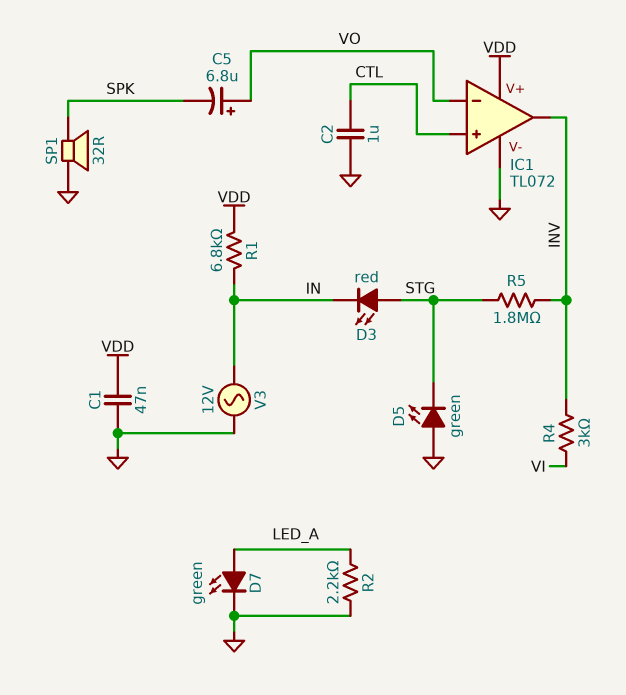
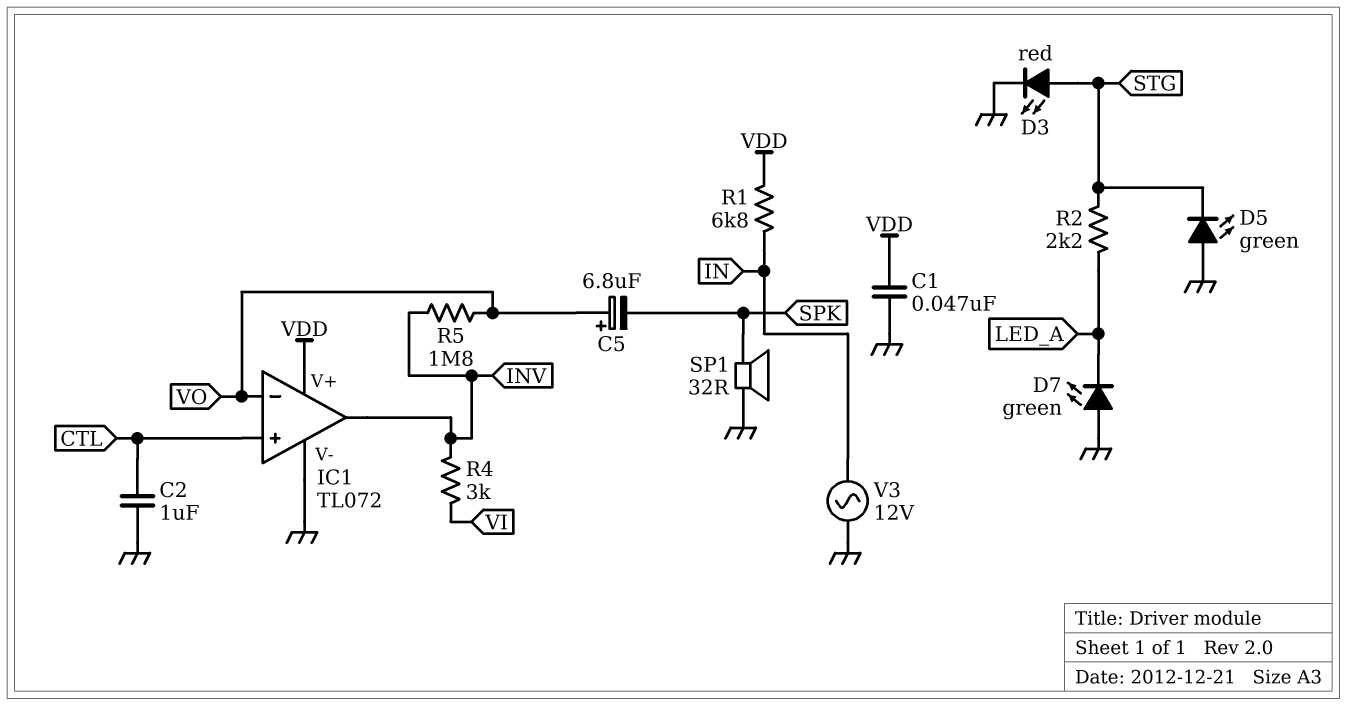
D3: LED red (A STG, K IN) -> LED red (A STG, K GND)
D7: LED green (A LED_A, K GND) -> LED green (A GND, K LED_A)
R2: 2.2k (GND, LED_A) -> 2.2k (LED_A, STG)
R5: 1.8M (INV, STG) -> 1.8M (INV, VO)

